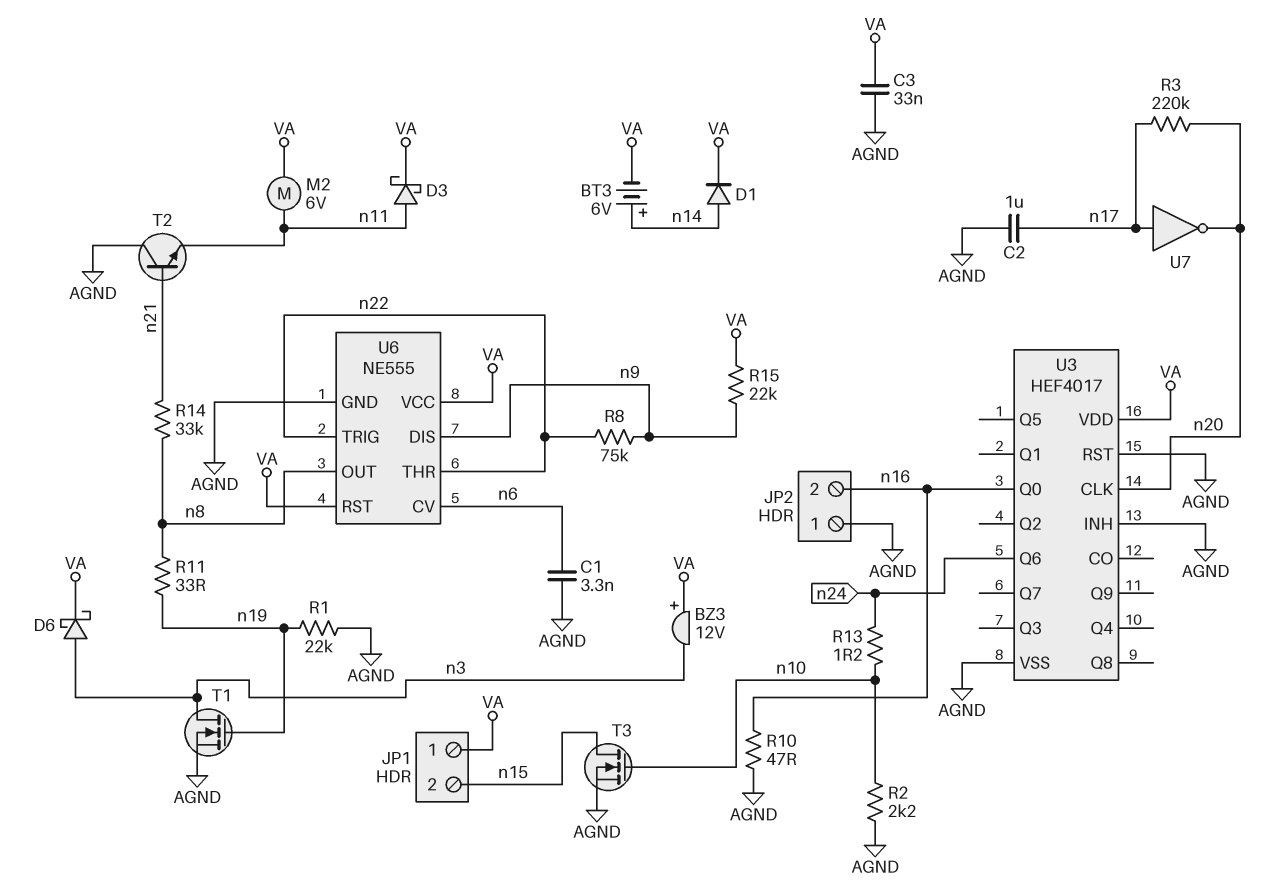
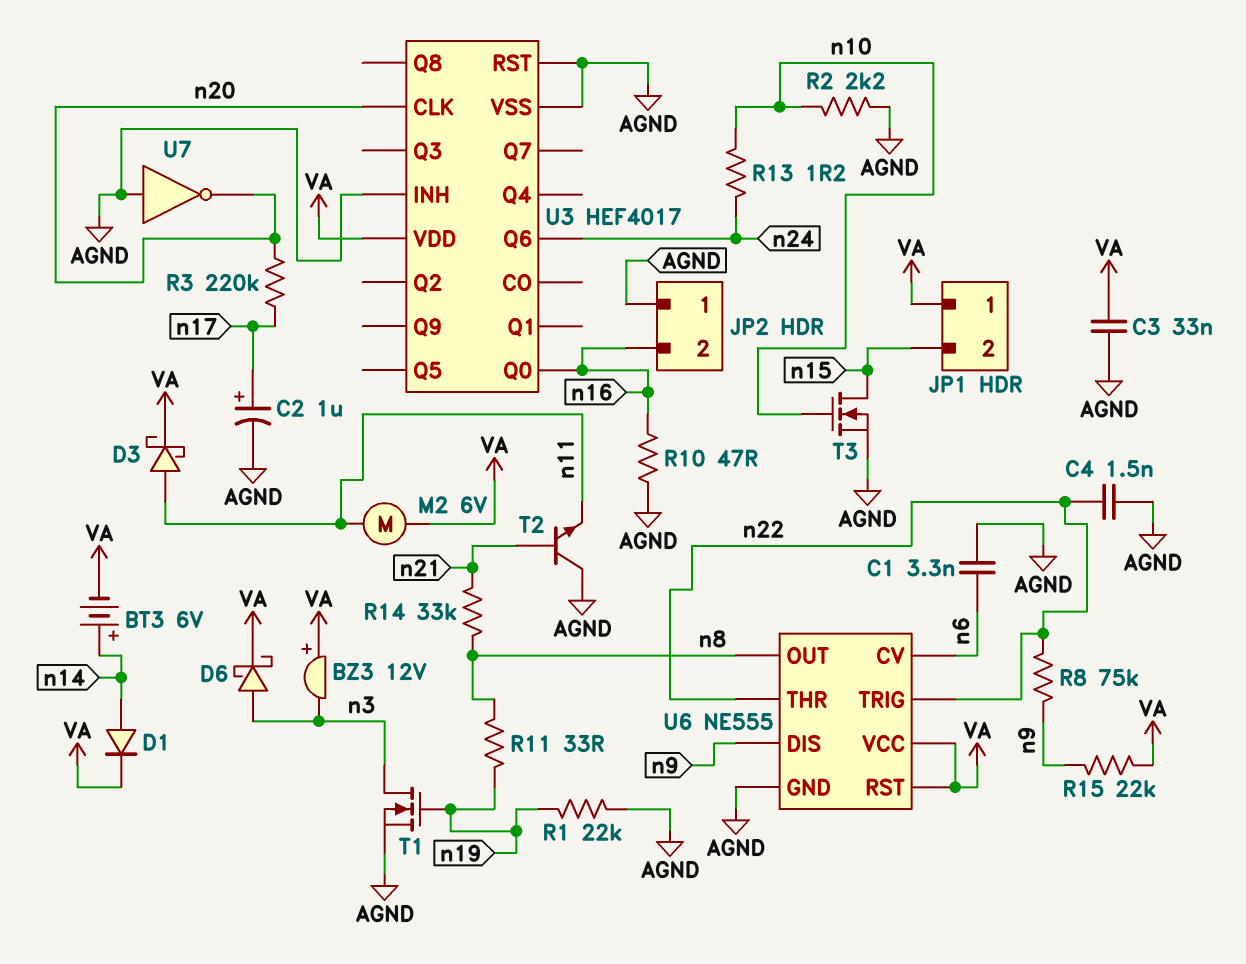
C2: 1uF (AGND, n17) -> 1uF (plus n17, minus AGND)
C4: none -> 1.5nF (AGND, n22)
U7: NOT (in n17, out n20) -> NOT (in AGND, out n20)

